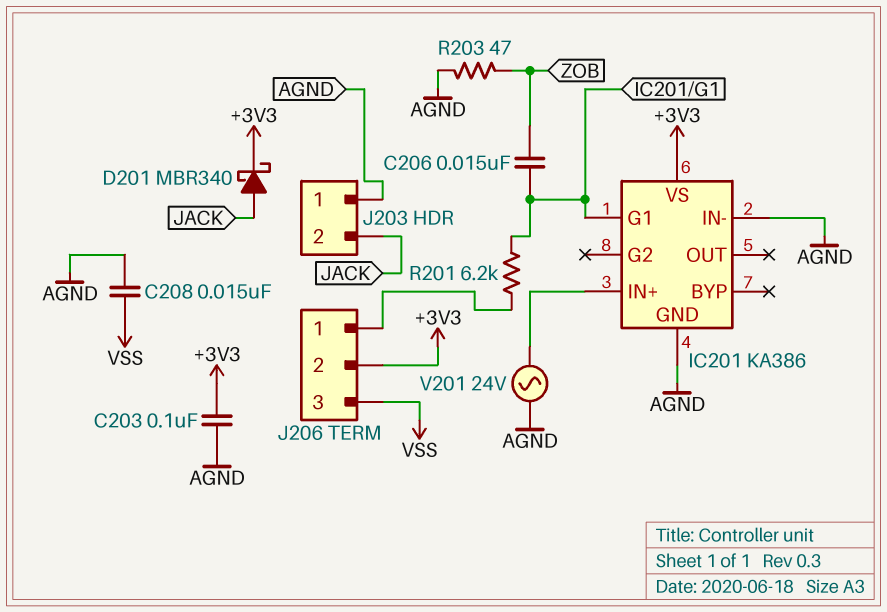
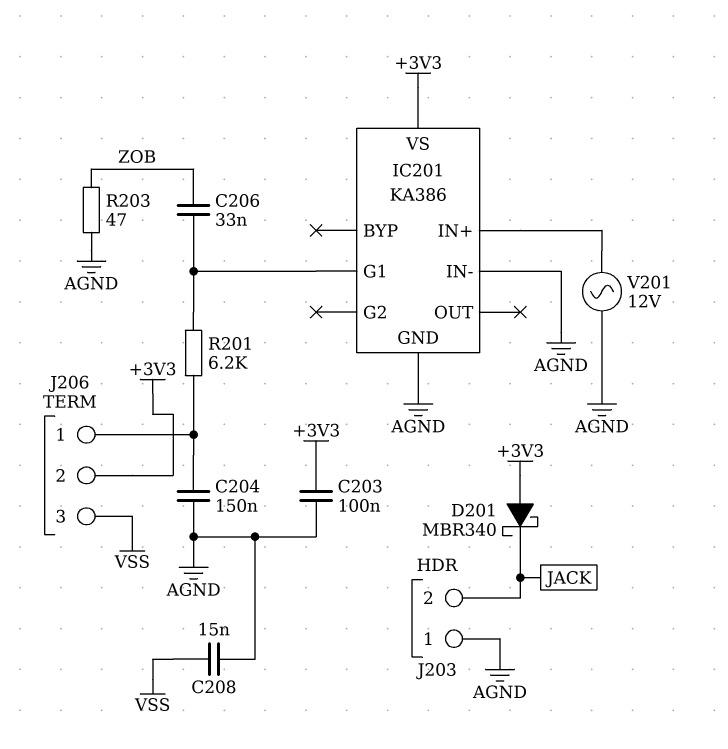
C204: none -> 150nF (AGND, J206/1)
C206: 15nF (IC201/G1, ZOB) -> 33nF (IC201/G1, ZOB)
D201: schottky MBR340 (A JACK, K +3V3) -> schottky MBR340 (A +3V3, K JACK)
V201: AC 24V (AGND, IC201/IN+) -> AC 12V (AGND, IC201/IN+)

